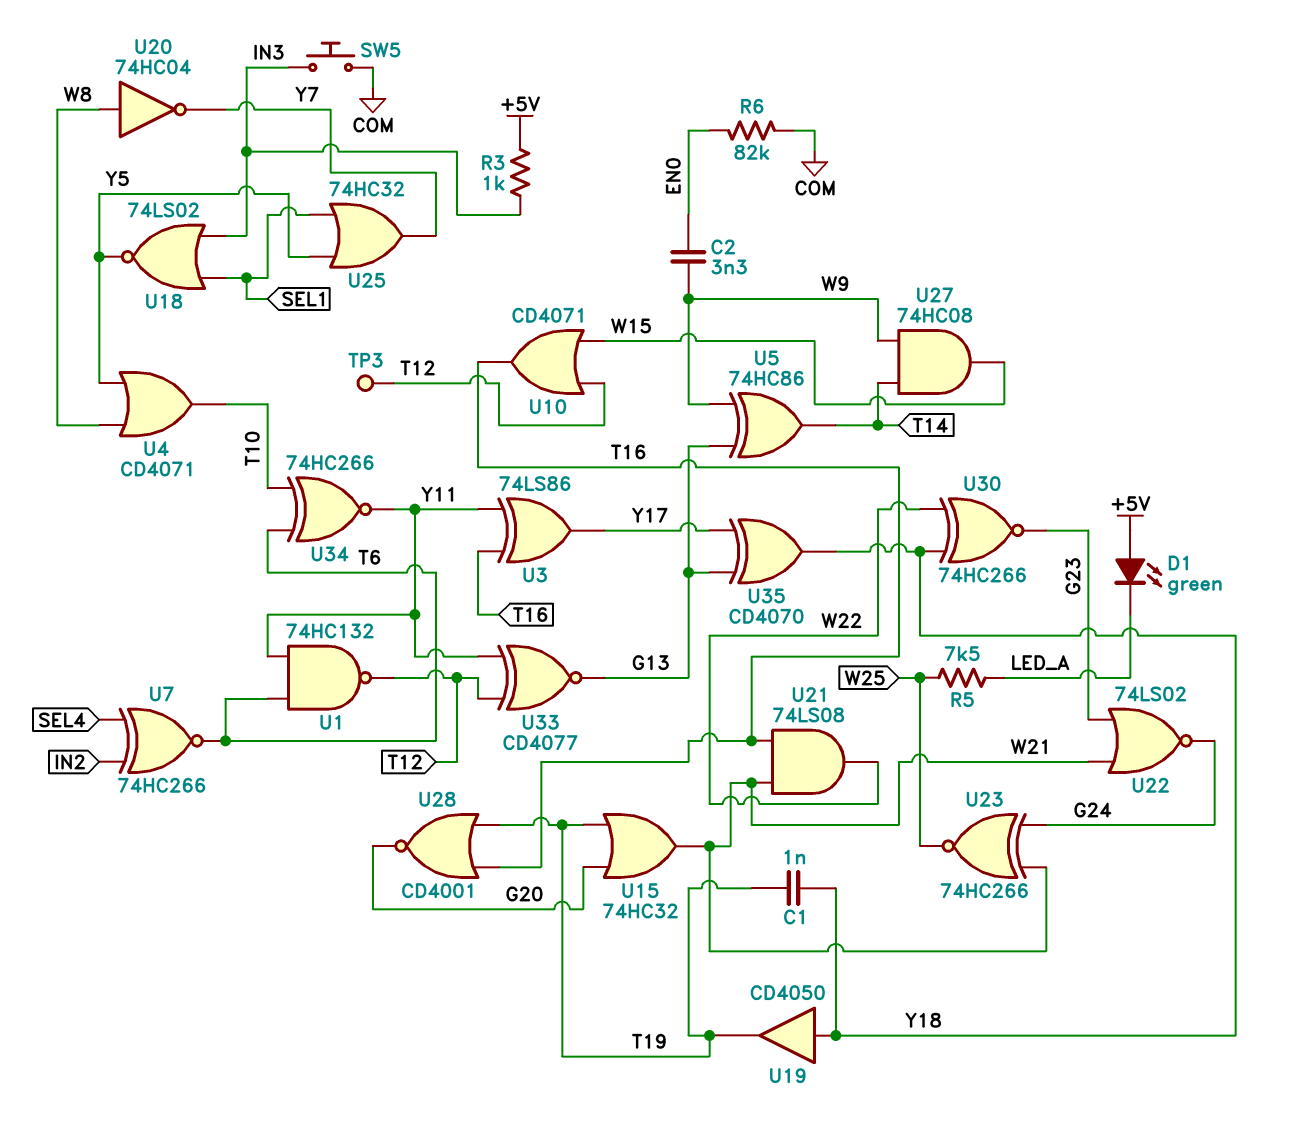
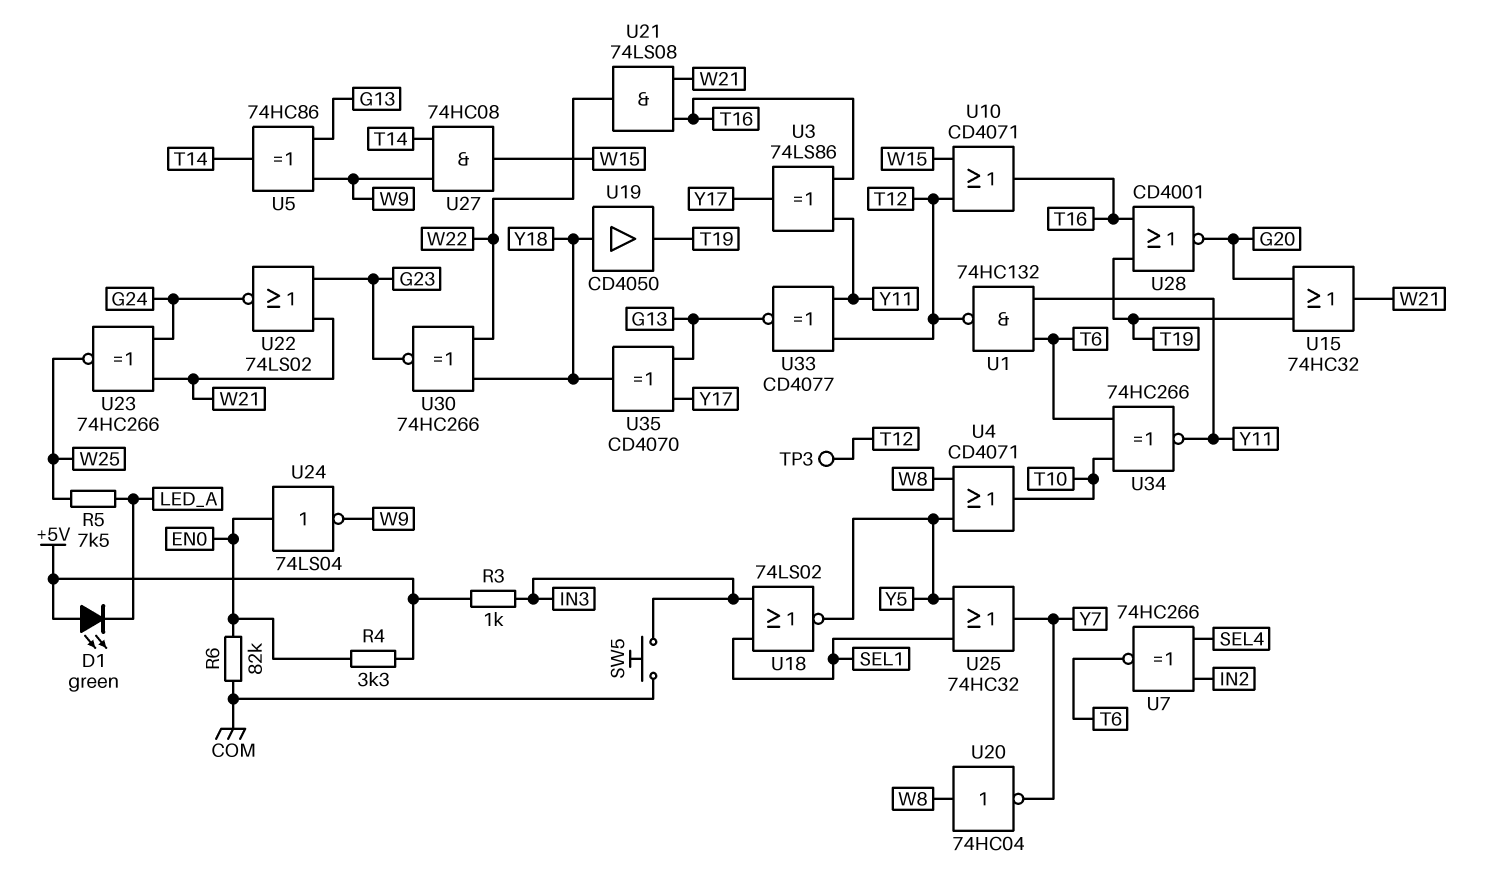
C1: 1nF (T19, Y18) -> none
C2: 3.3nF (EN0, W9) -> none
R4: none -> 3.3k (+5V, EN0)
U24: none -> NOT 74LS04 (in EN0, out W9)

